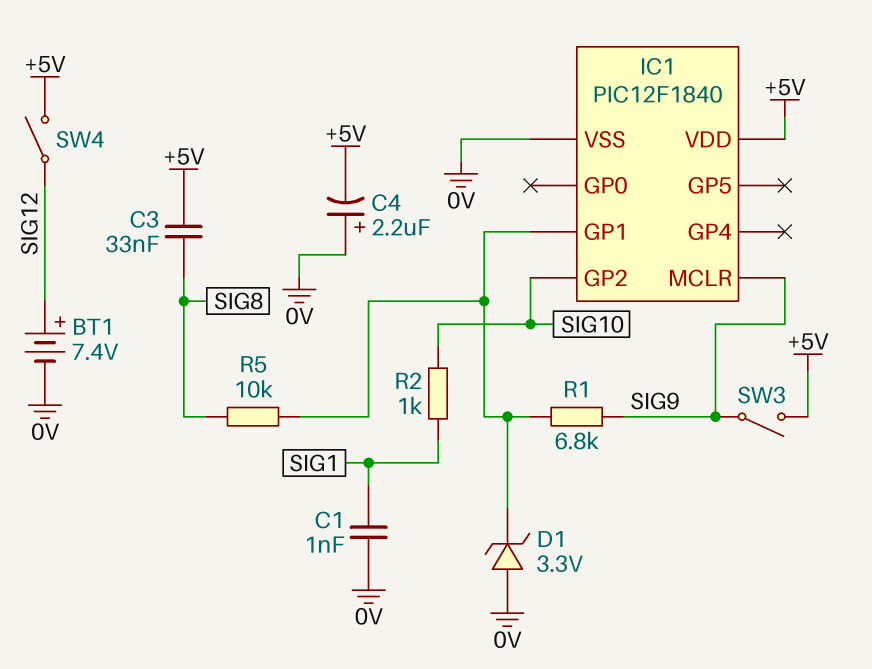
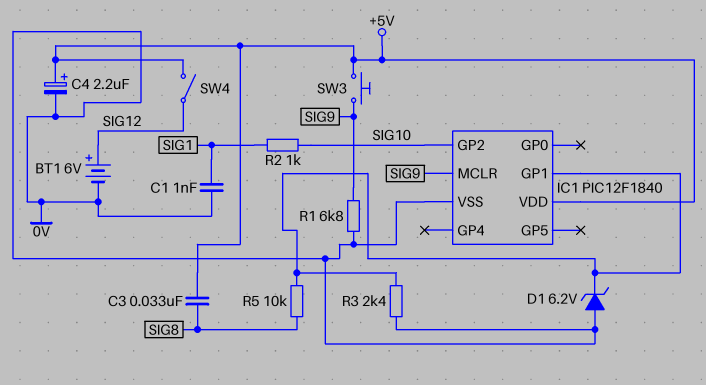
BT1: 7.4V (plus SIG12, minus 0V) -> 6V (plus SIG12, minus 0V)
C4: 2.2uF (plus 0V, minus +5V) -> 2.2uF (plus +5V, minus 0V)
D1: zener 3.3V (A 0V, K IC1/GP1) -> zener 6.2V (A 0V, K IC1/GP1)
R1: 6.8k (IC1/GP1, SIG9) -> 6.8k (0V, SIG9)
R3: none -> 2.4k (0V, IC1/GP1)
SW3: switch (+5V, SIG9) -> button (+5V, SIG9)

